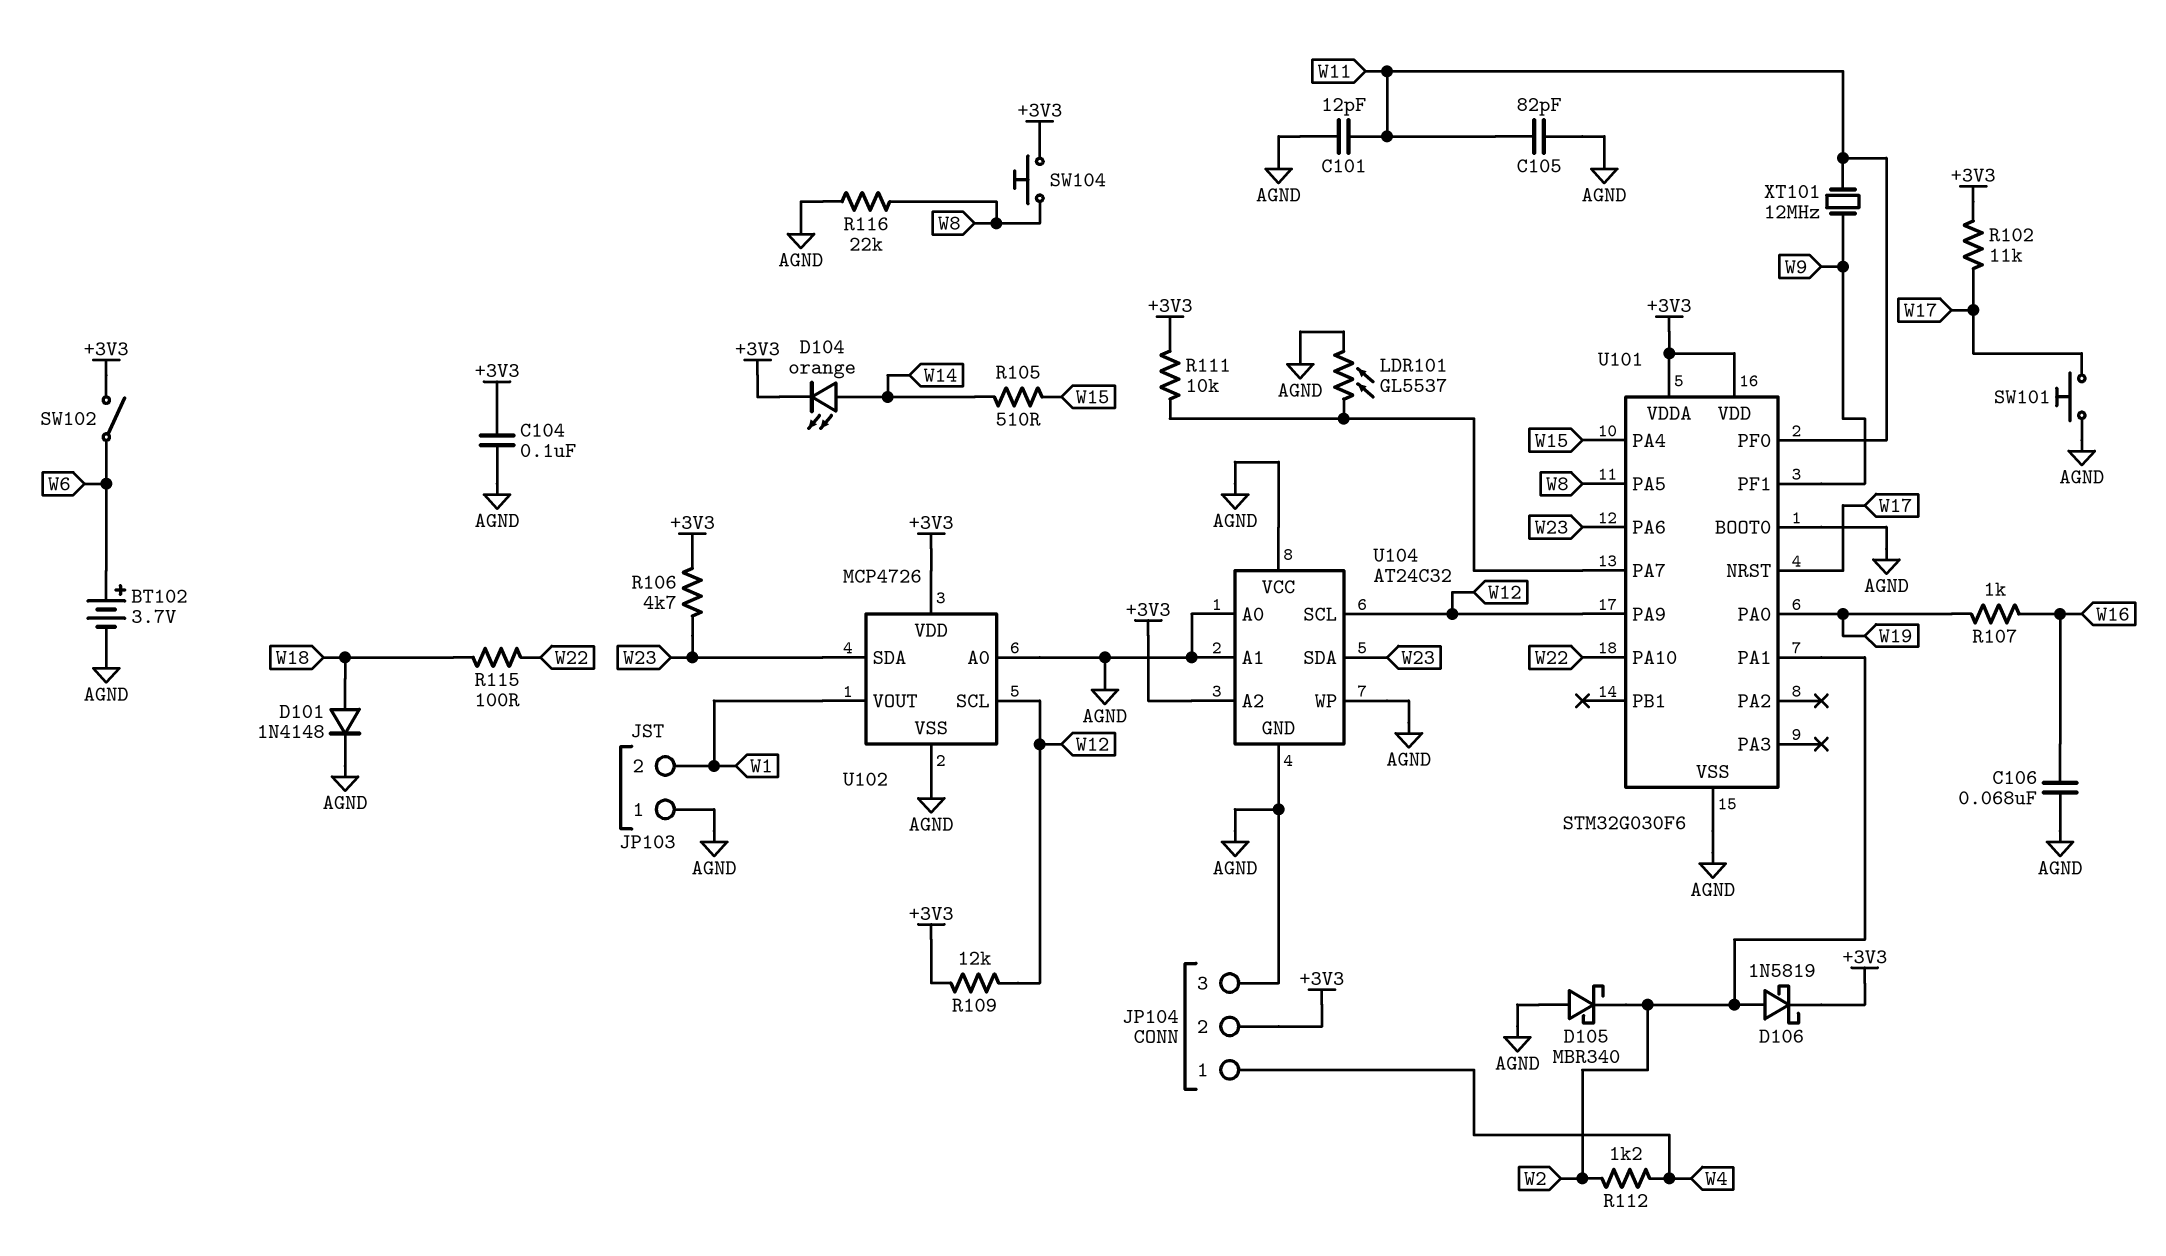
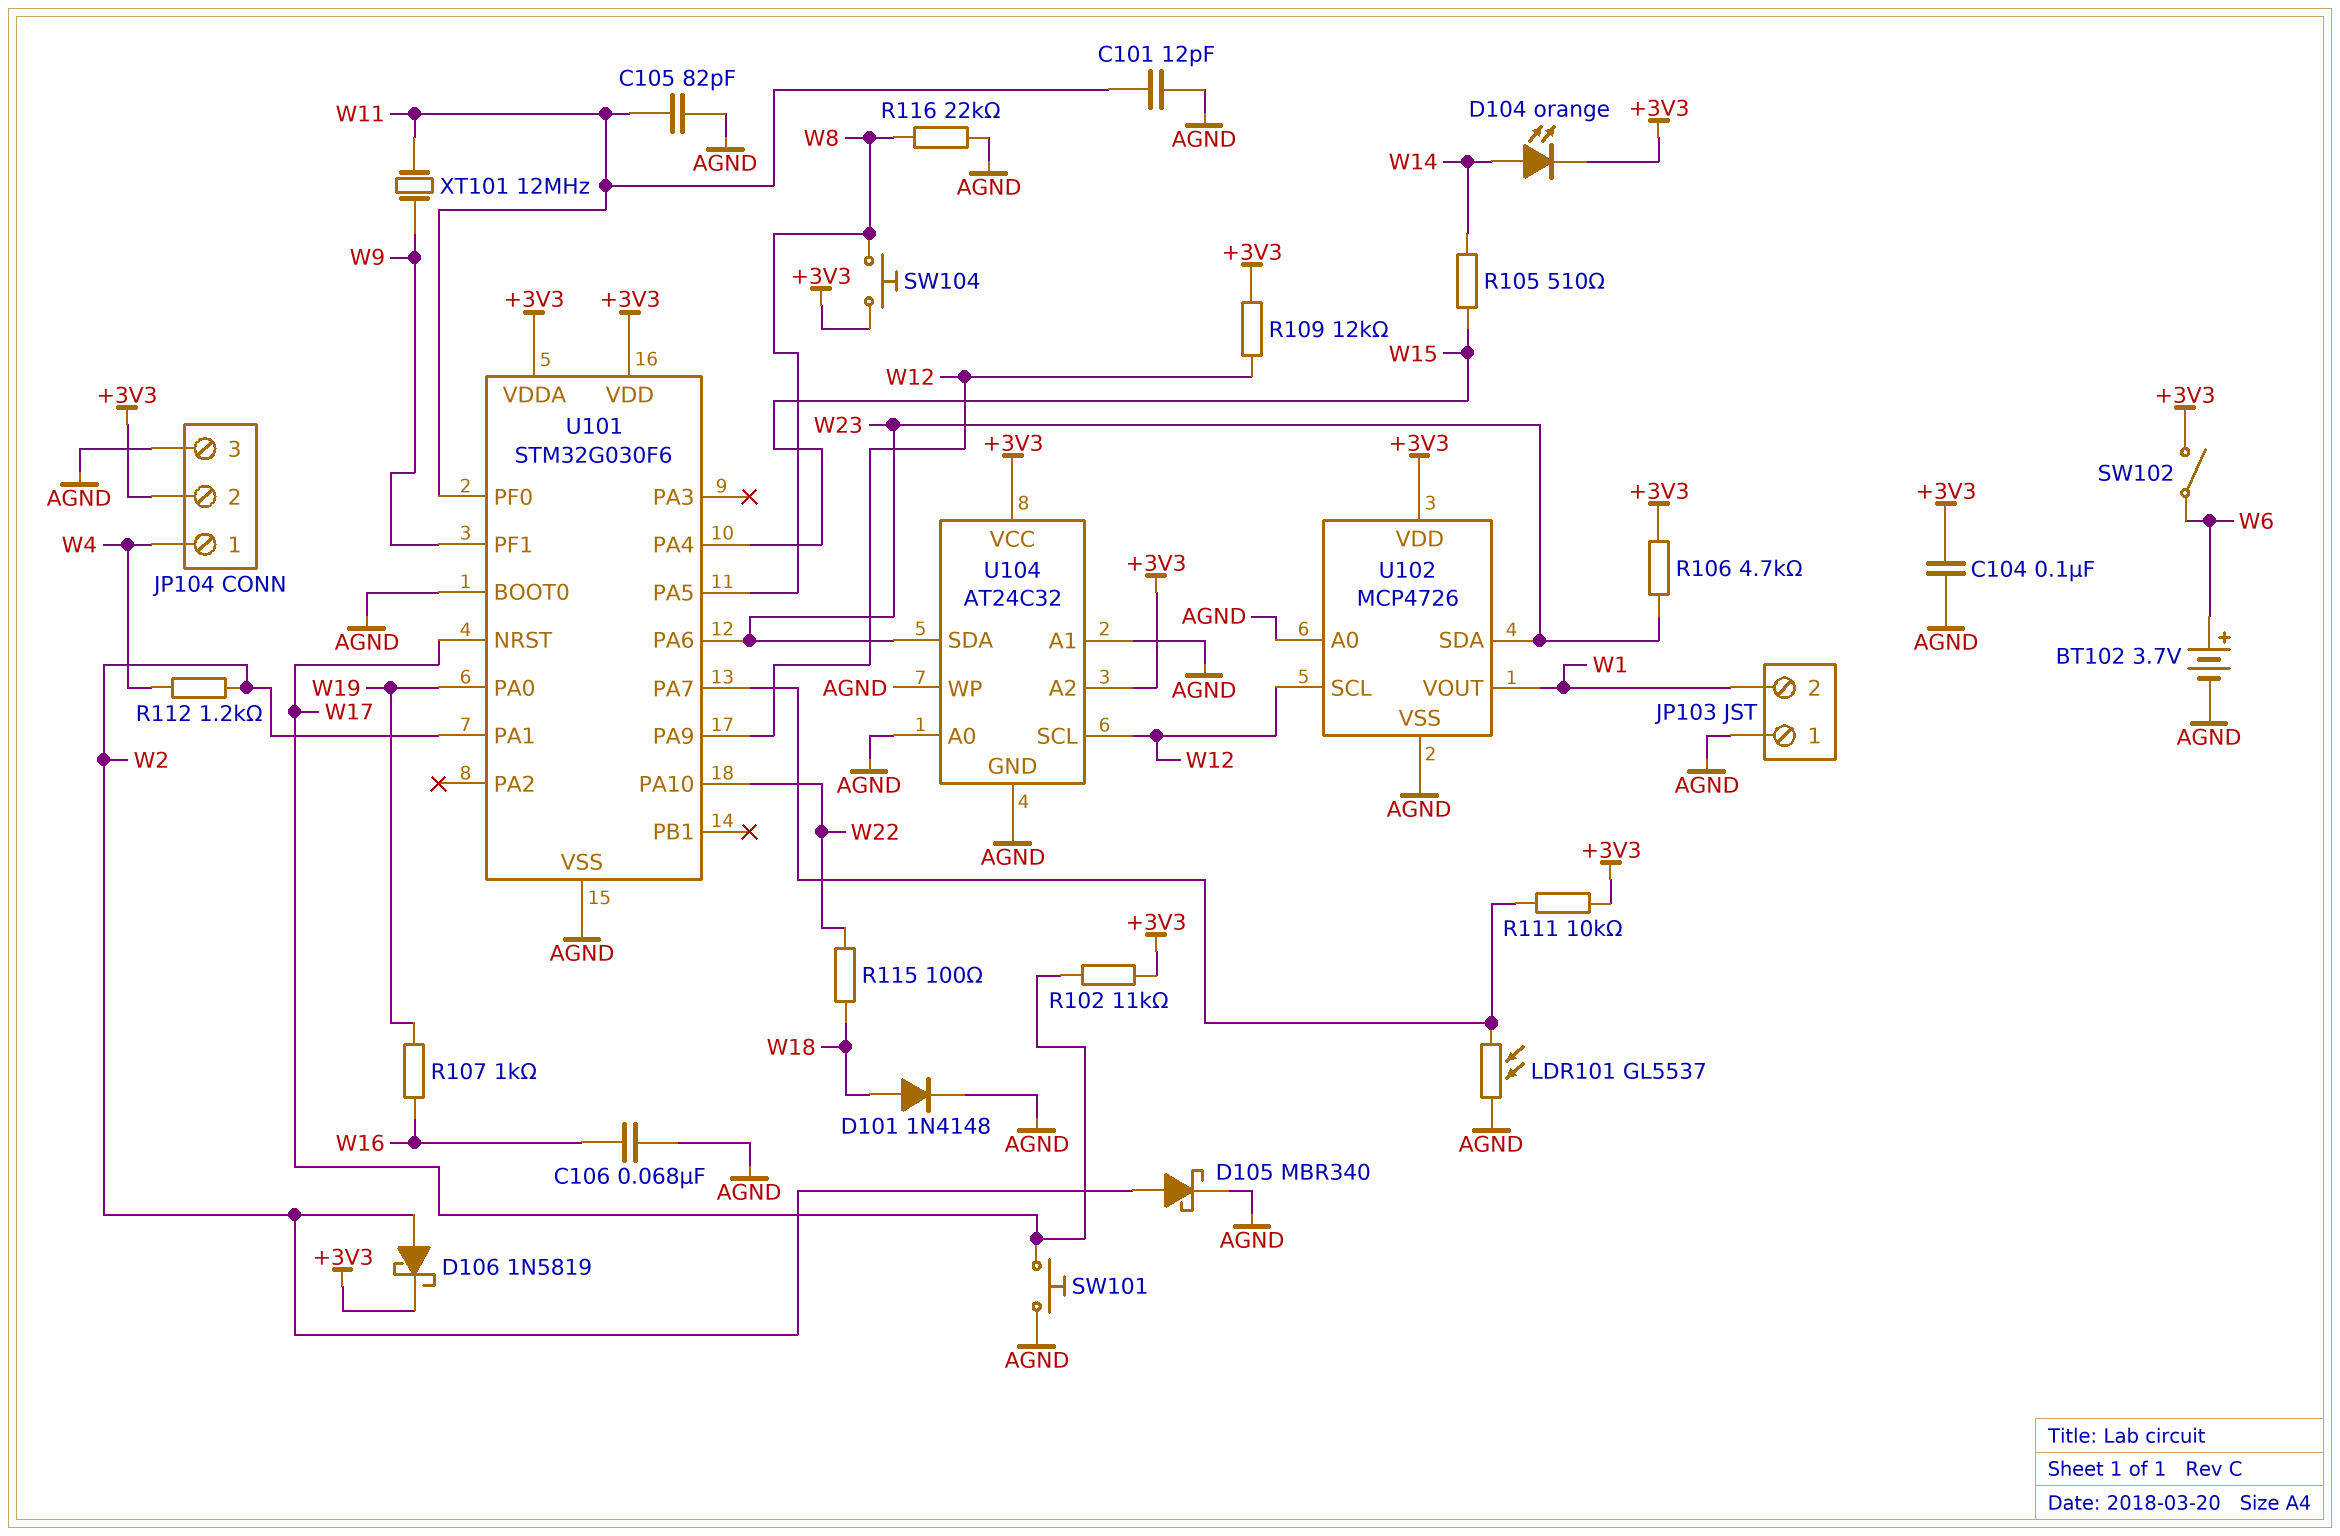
D105: schottky MBR340 (A AGND, K W2) -> schottky MBR340 (A W2, K AGND)
U104 pin VCC: AGND -> +3V3

